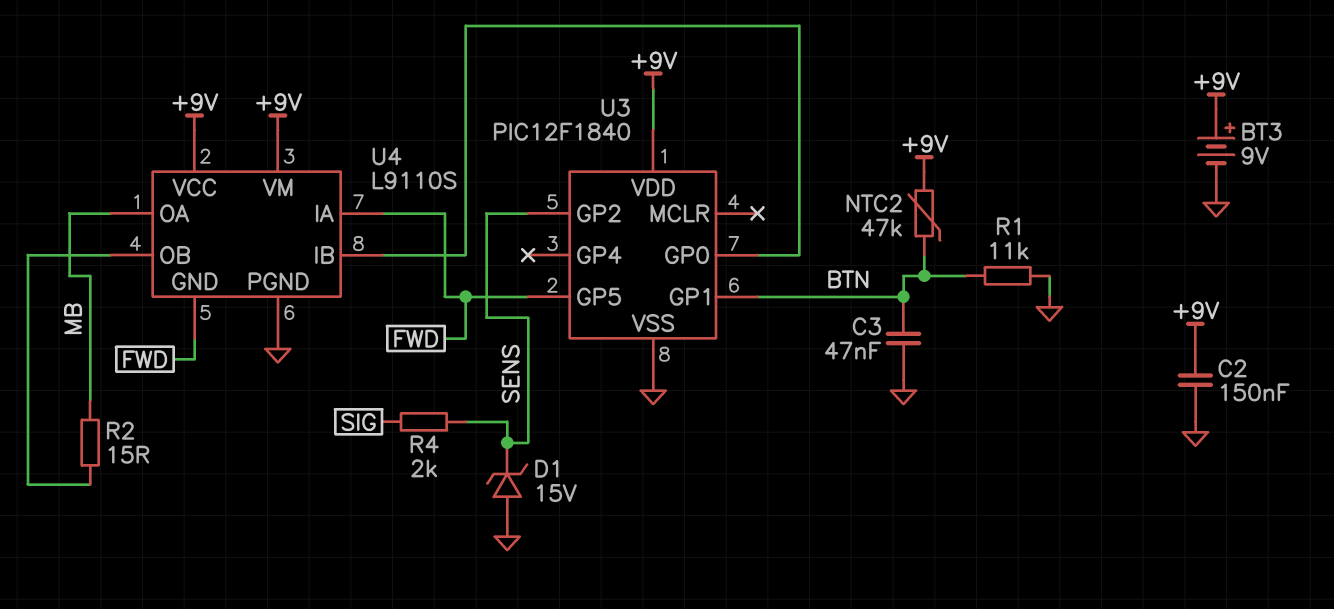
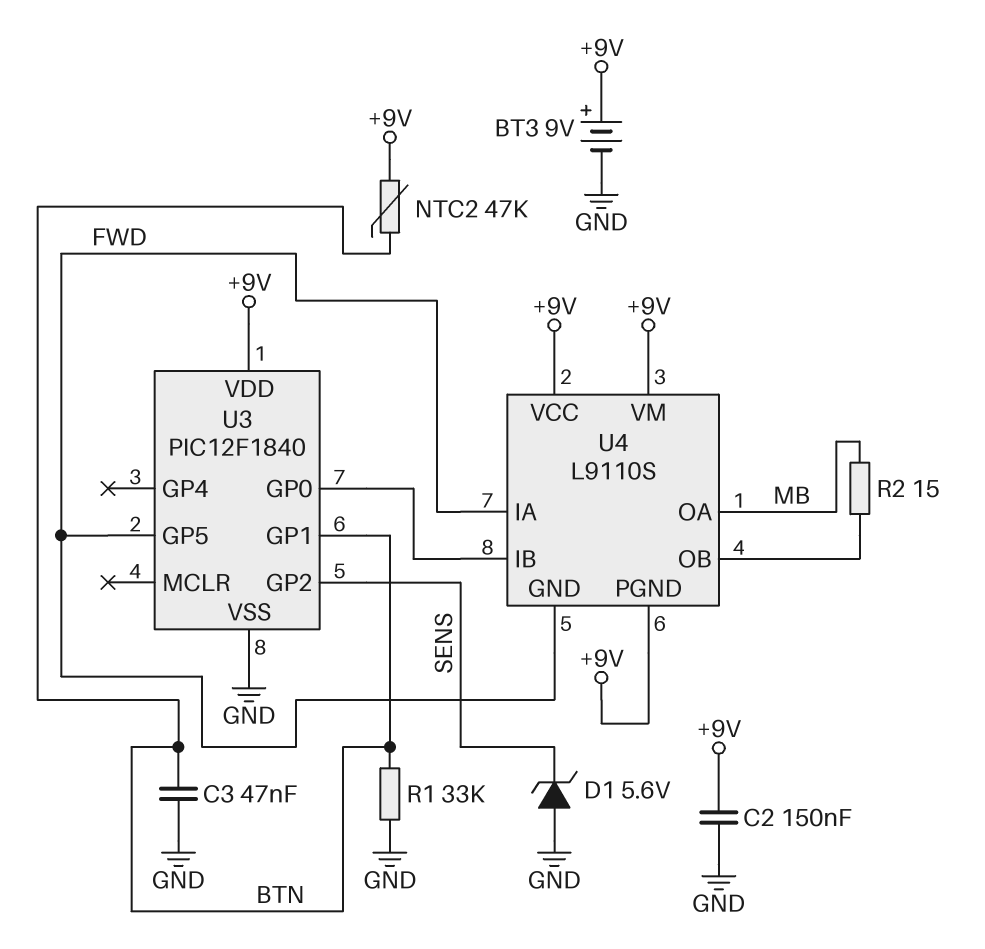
D1: zener 15V (A GND, K SENS) -> zener 5.6V (A GND, K SENS)
R1: 11k (BTN, GND) -> 33k (BTN, GND)
R4: 2k (SENS, SIG) -> none
U4 pin PGND: GND -> +9V

